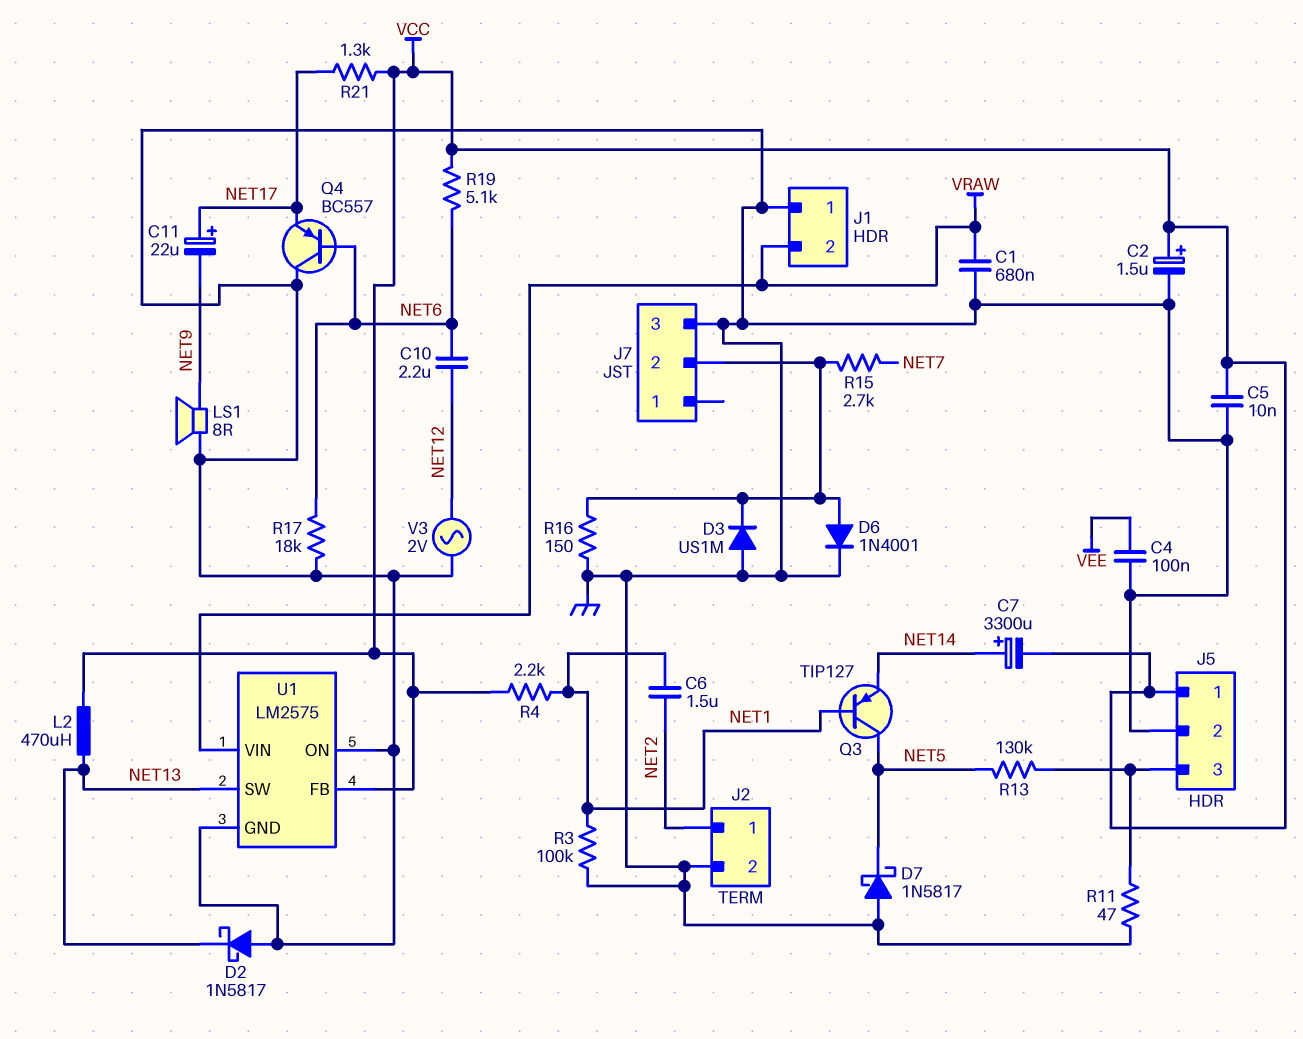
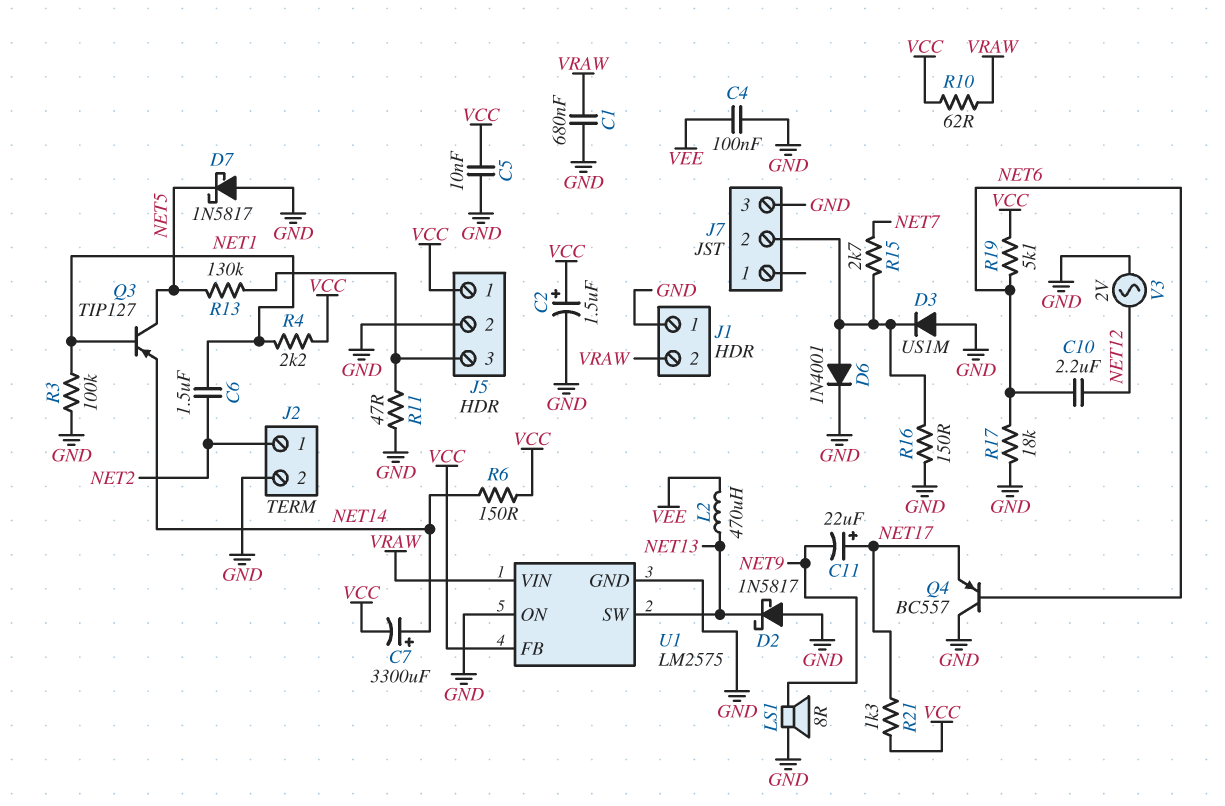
L2: 470uH (NET13, VCC) -> 470uH (NET13, VEE)
R6: none -> 150 (NET14, VCC)
R10: none -> 62 (VCC, VRAW)

